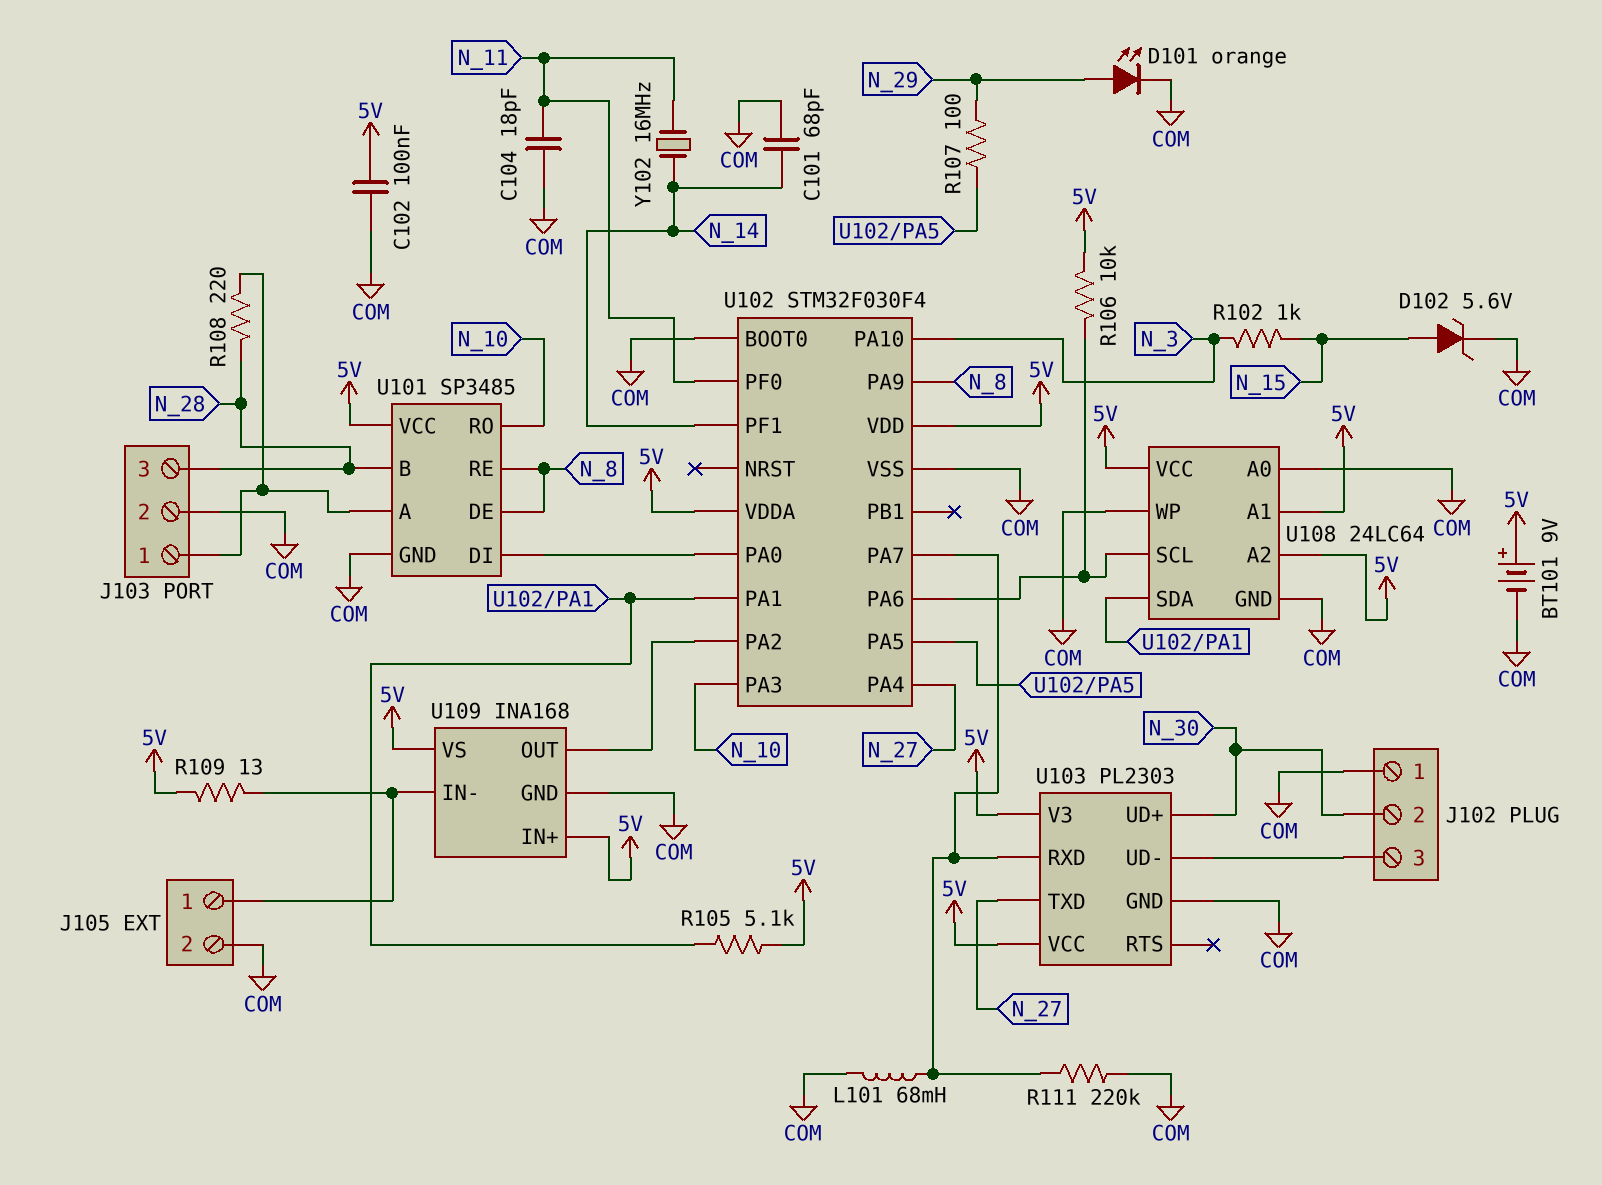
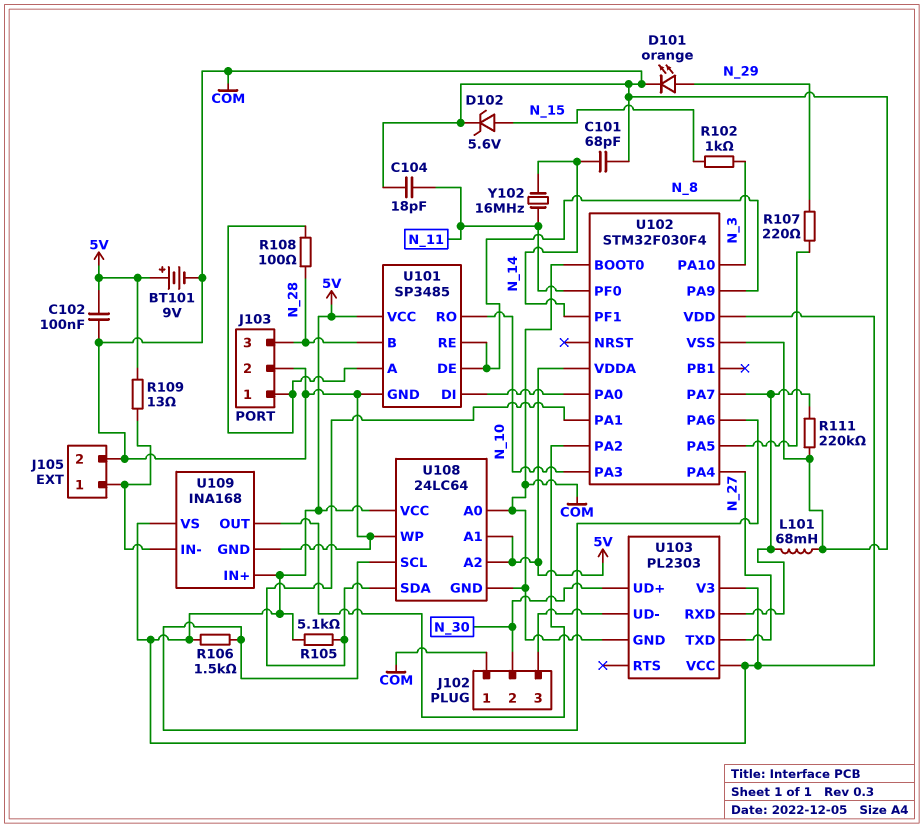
R106: 10k (5V, U102/PA6) -> 1.5k (5V, U102/PA6)
R107: 100 (N_29, U102/PA5) -> 220 (N_29, U102/PA5)
R108: 220 (J103/1, N_28) -> 100 (J103/1, N_28)

